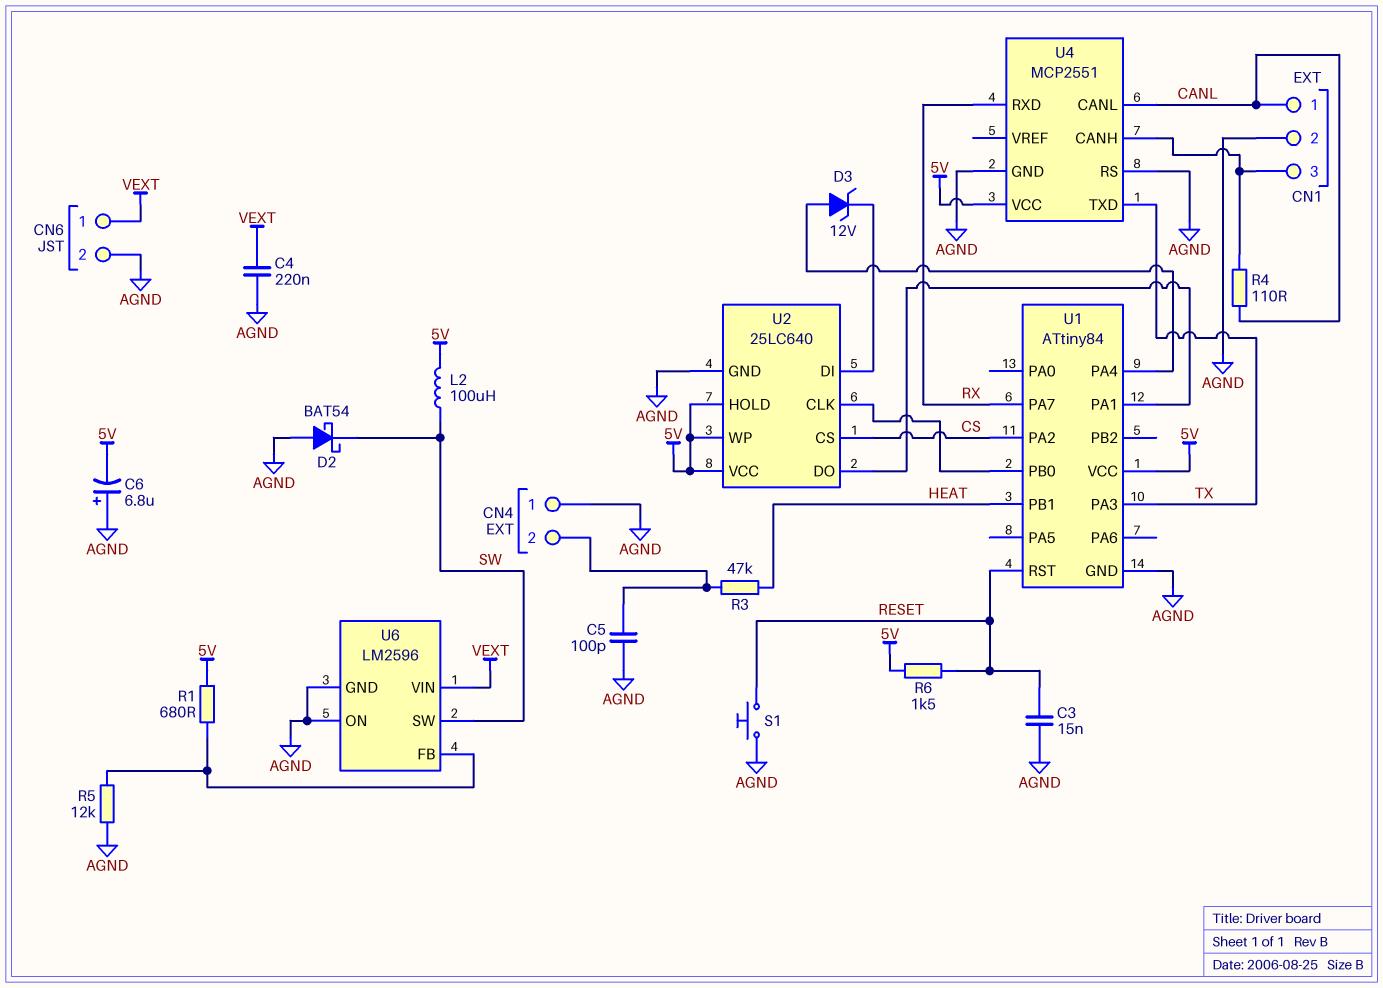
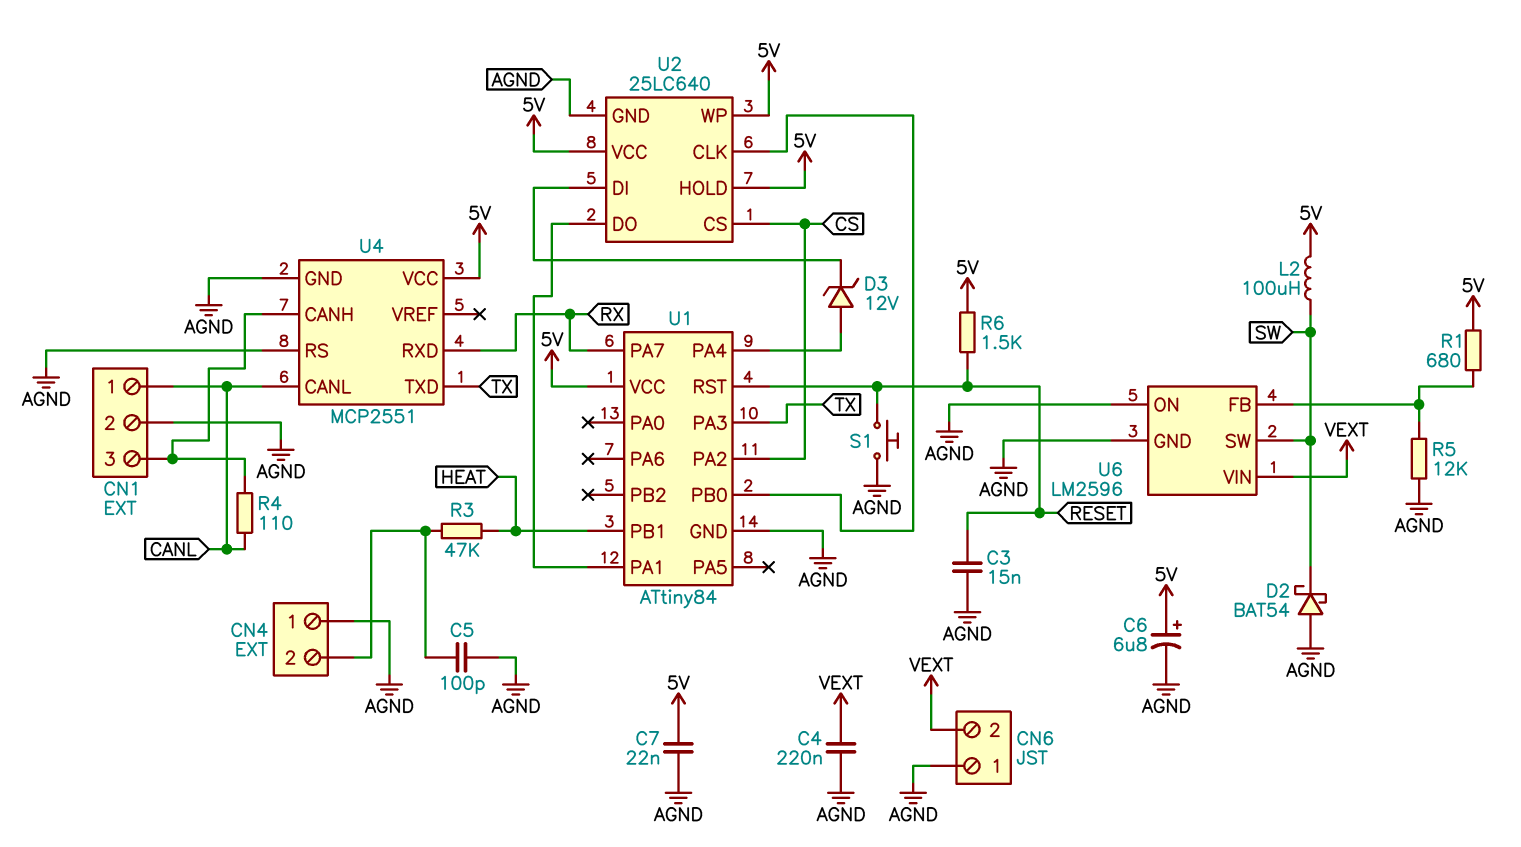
C6: 6.8uF (plus AGND, minus 5V) -> 6.8uF (plus 5V, minus AGND)
C7: none -> 22nF (5V, AGND)
CN6 pin 1: VEXT -> AGND
CN6 pin 2: AGND -> VEXT

